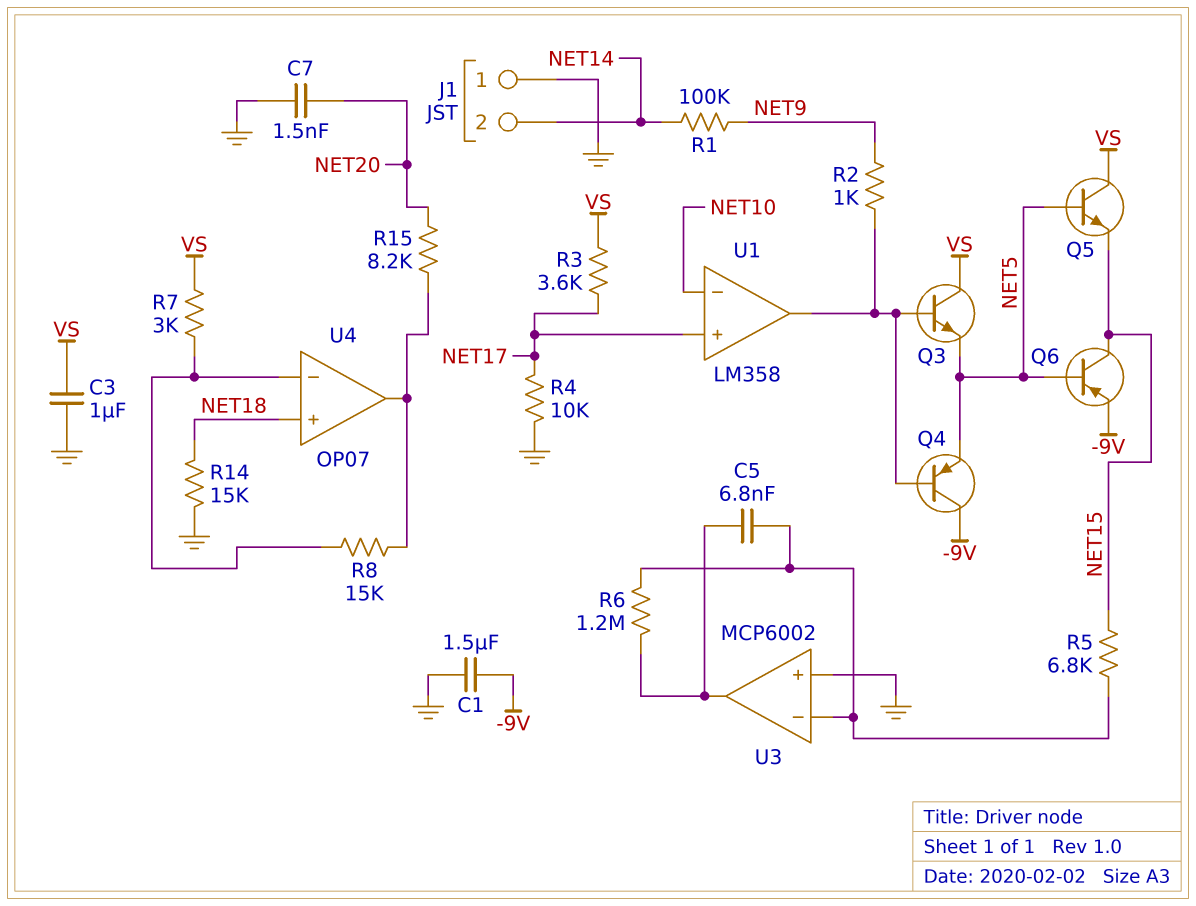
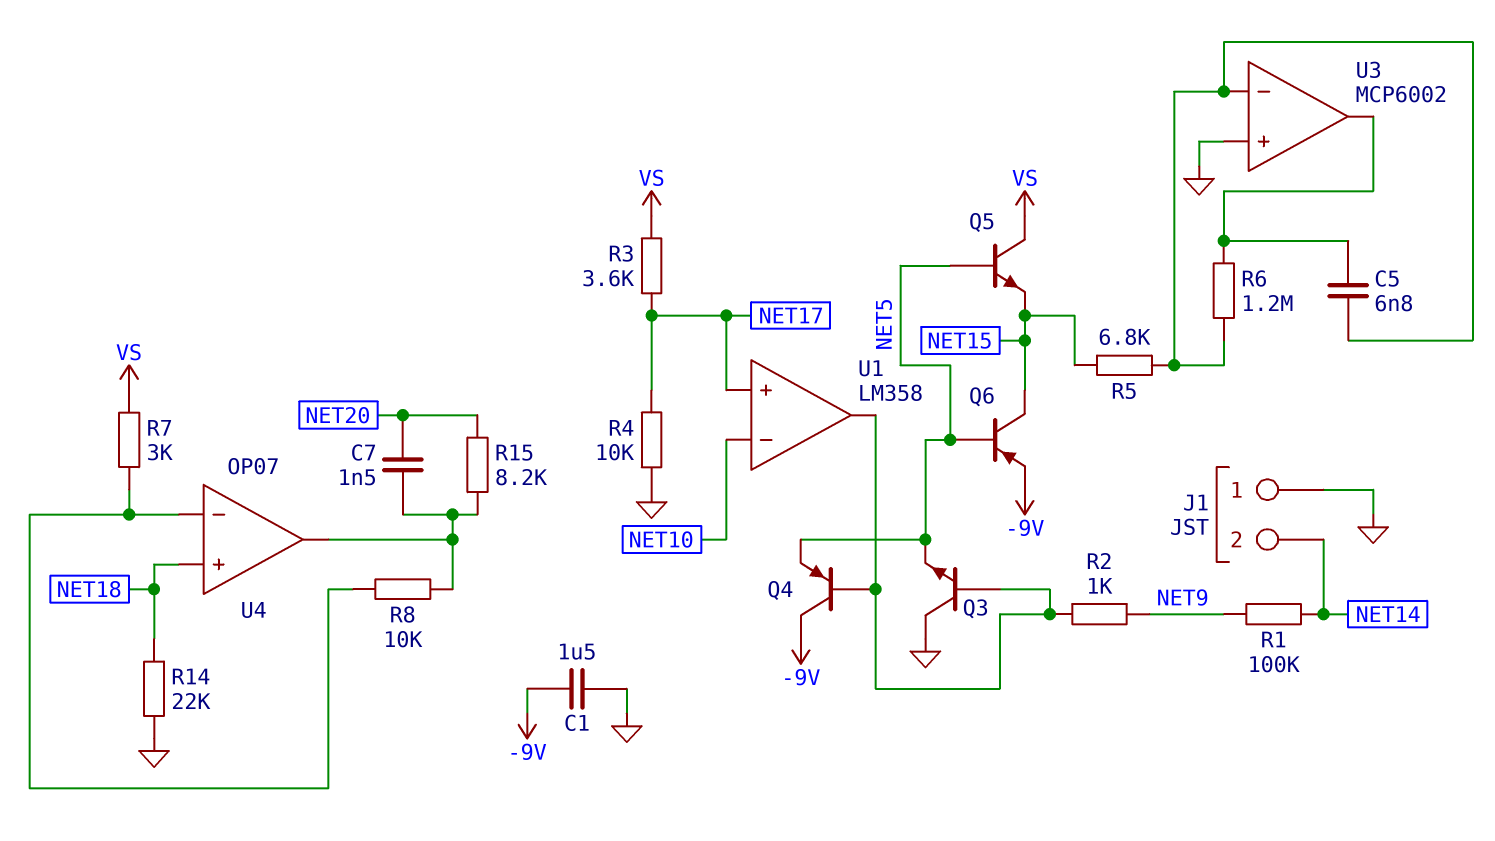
C3: 1uF (GND, VS) -> none
C7: 1.5nF (GND, NET20) -> 1.5nF (NET20, U4/out)
Q3: NPN (B U1/out, C VS, E NET5) -> NPN (B U1/out, C GND, E NET5)
R8: 15k (U4/in-, U4/out) -> 10k (U4/in-, U4/out)
R14: 15k (GND, NET18) -> 22k (GND, NET18)

